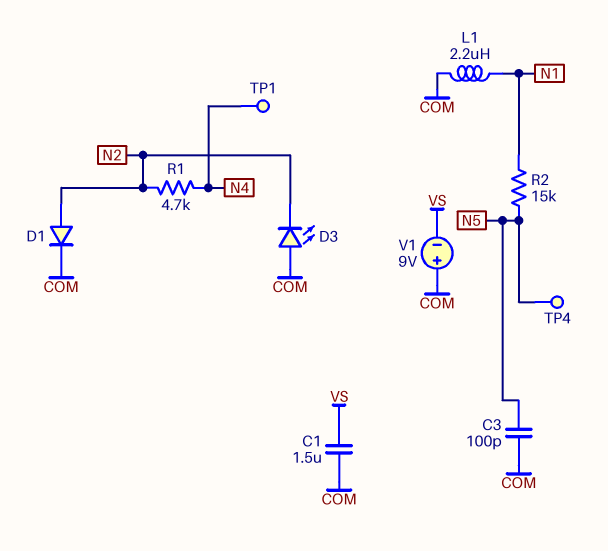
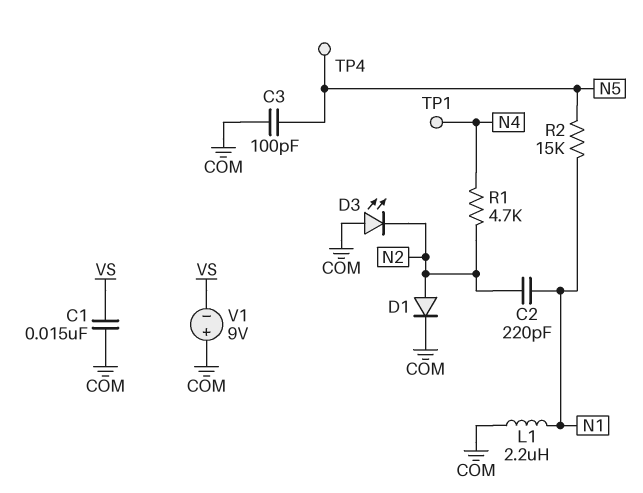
C1: 1.5uF (COM, VS) -> 15nF (COM, VS)
C2: none -> 220pF (N1, N2)

